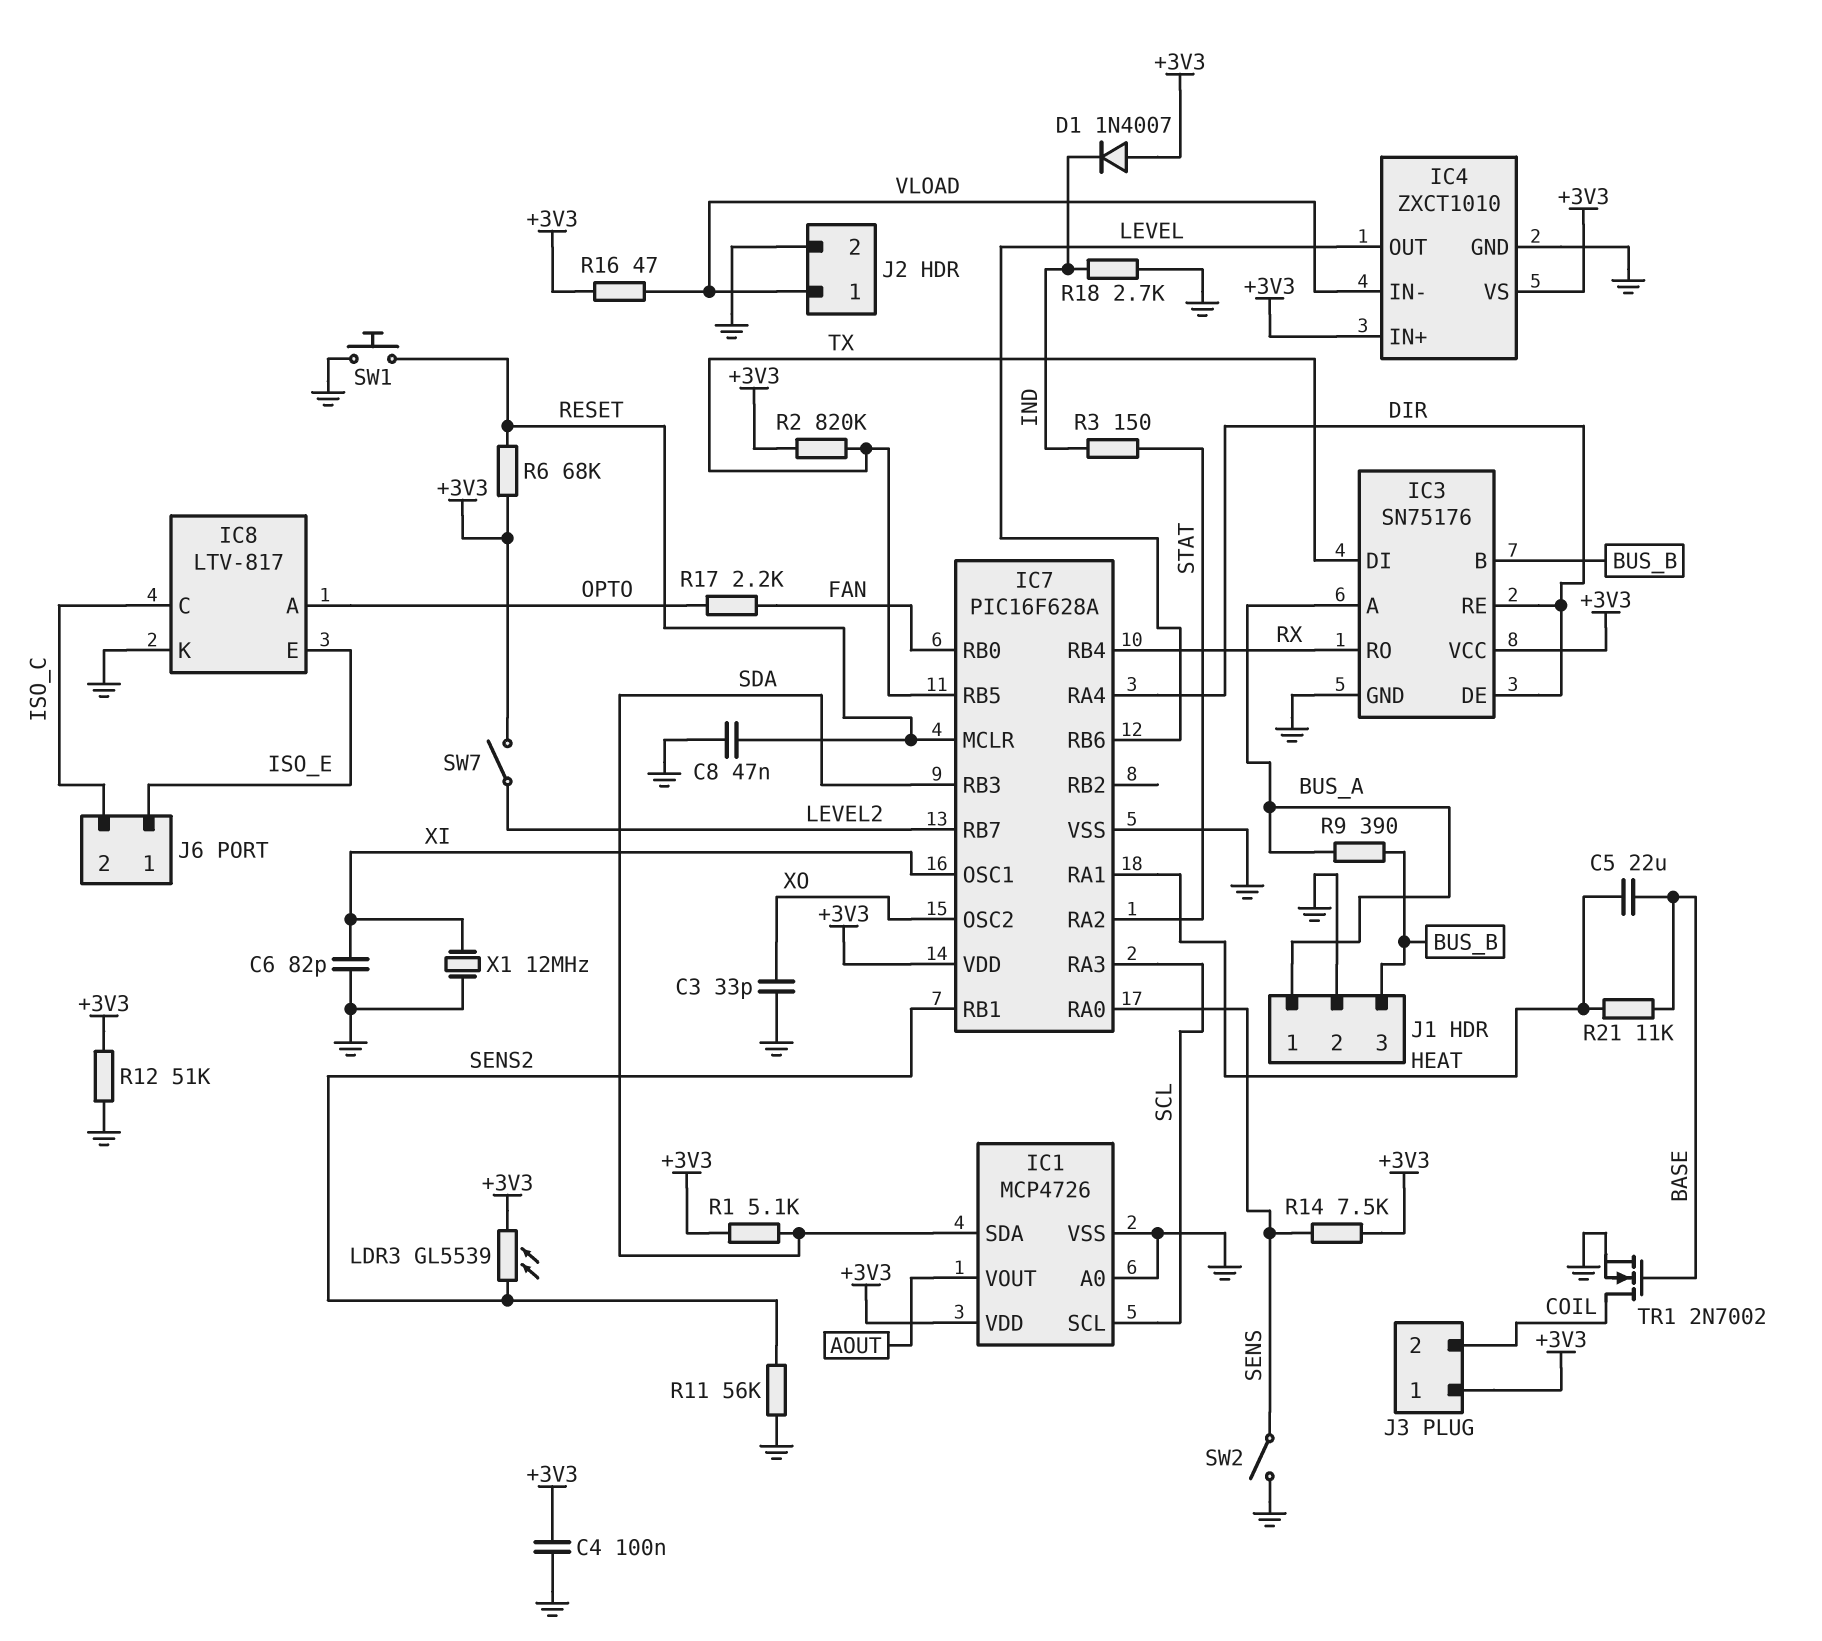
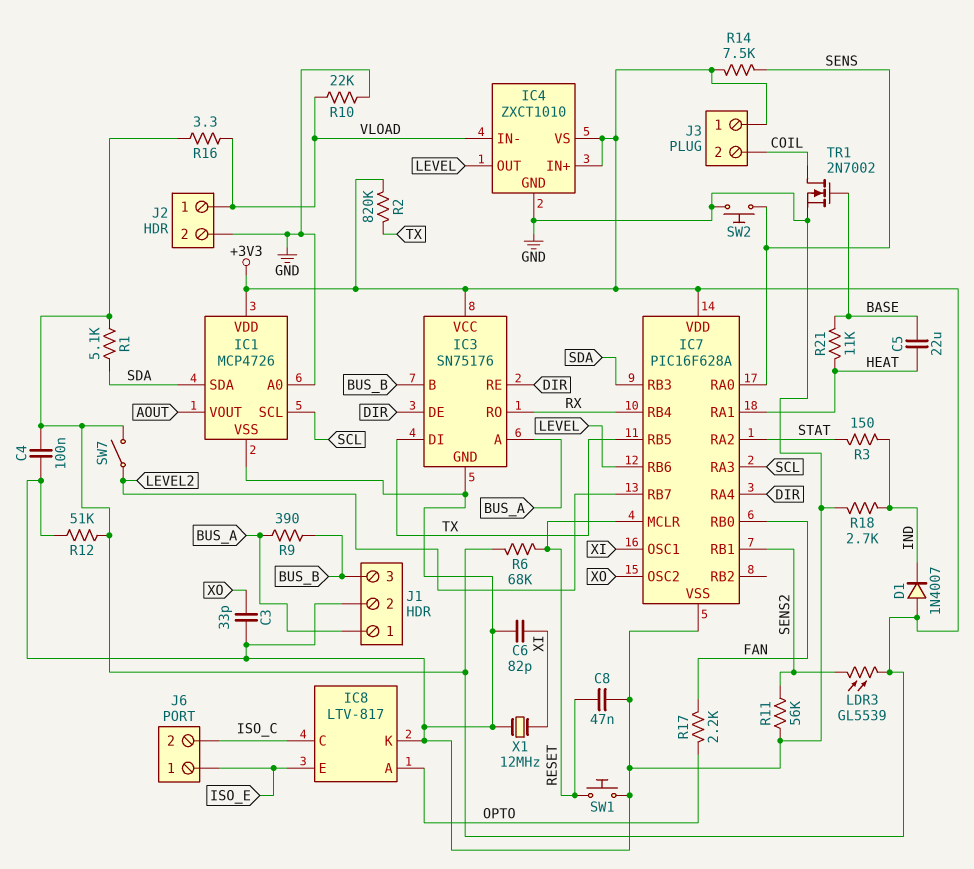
R10: none -> 22k (GND, VLOAD)
R16: 47 (+3V3, VLOAD) -> 3.3 (+3V3, VLOAD)
SW2: switch (GND, SENS) -> button (GND, SENS)

